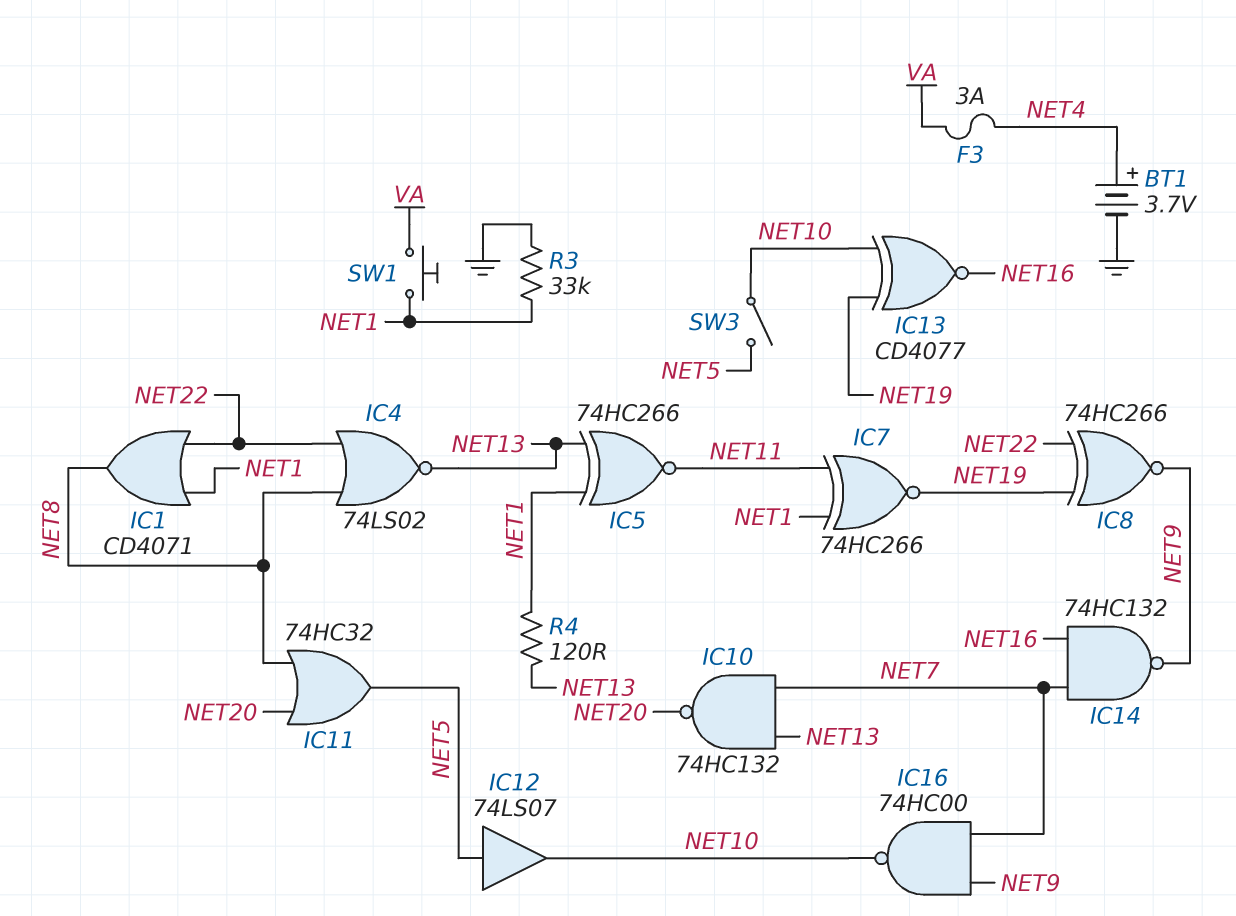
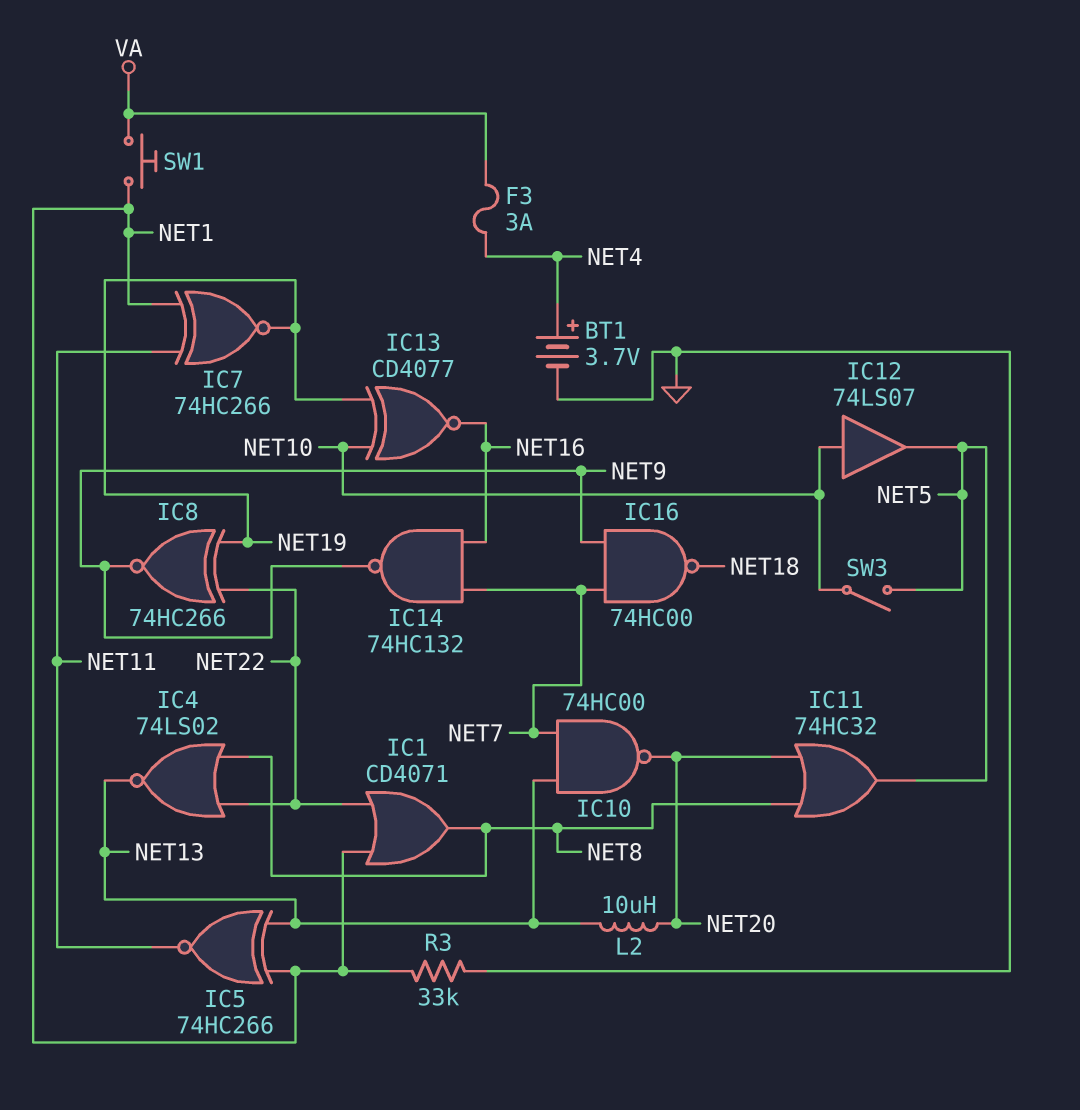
IC10: NAND 74HC132 (in NET7, in NET13, out NET20) -> NAND 74HC00 (in NET7, in NET13, out NET20)
IC12: buffer 74LS07 (in NET5, out NET10) -> buffer 74LS07 (in NET10, out NET5)
IC16: NAND 74HC00 (in NET7, in NET9, out NET10) -> NAND 74HC00 (in NET7, in NET9, out NET18)
L2: none -> 10uH (NET13, NET20)
R4: 120 (NET1, NET13) -> none

